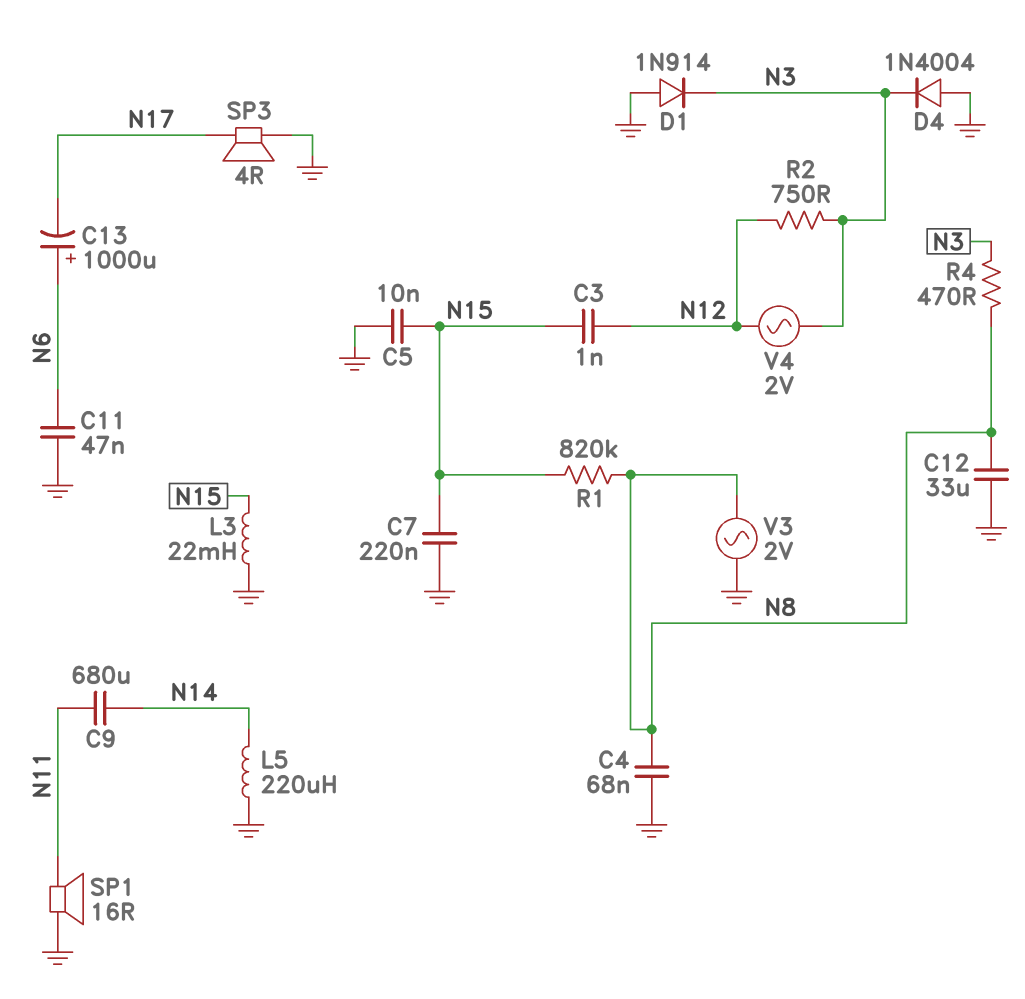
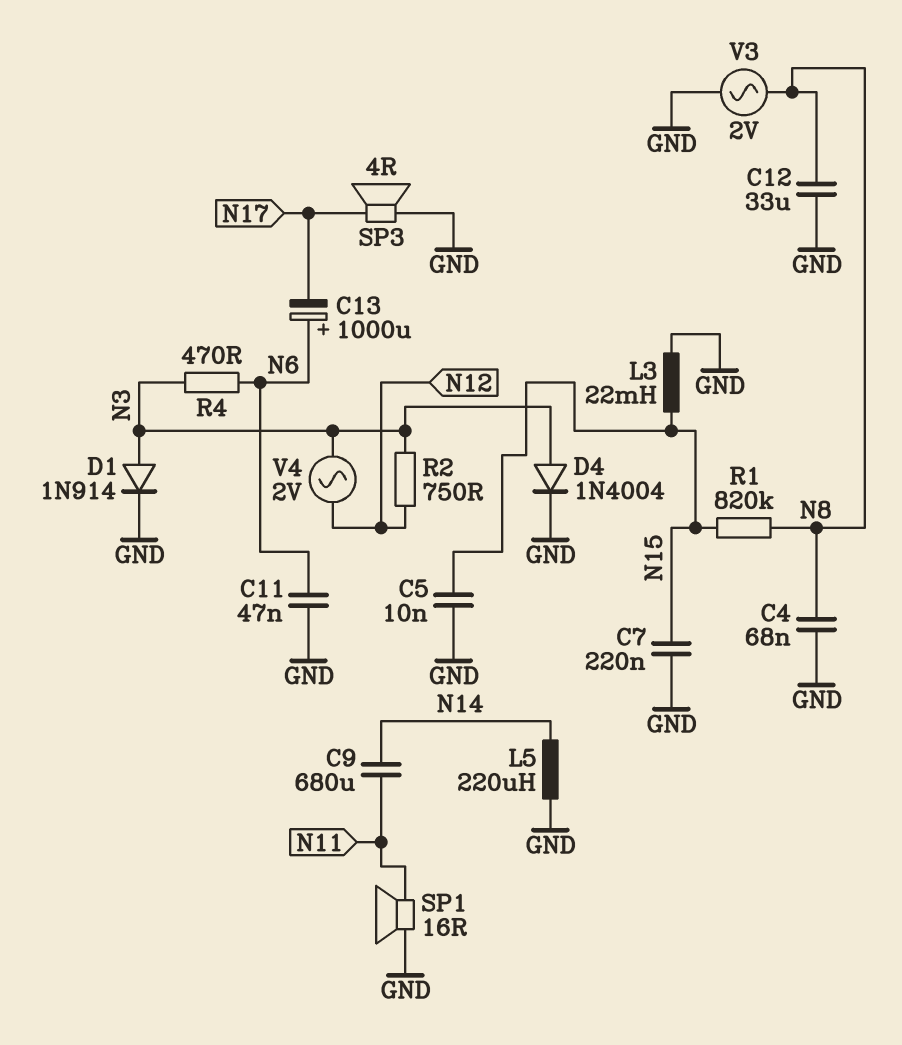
C3: 1nF (N12, N15) -> none
D1: diode 1N914 (A GND, K N3) -> diode 1N914 (A N3, K GND)
D4: diode 1N4004 (A GND, K N3) -> diode 1N4004 (A N3, K GND)
R4: 470 (N3, N8) -> 470 (N3, N6)

